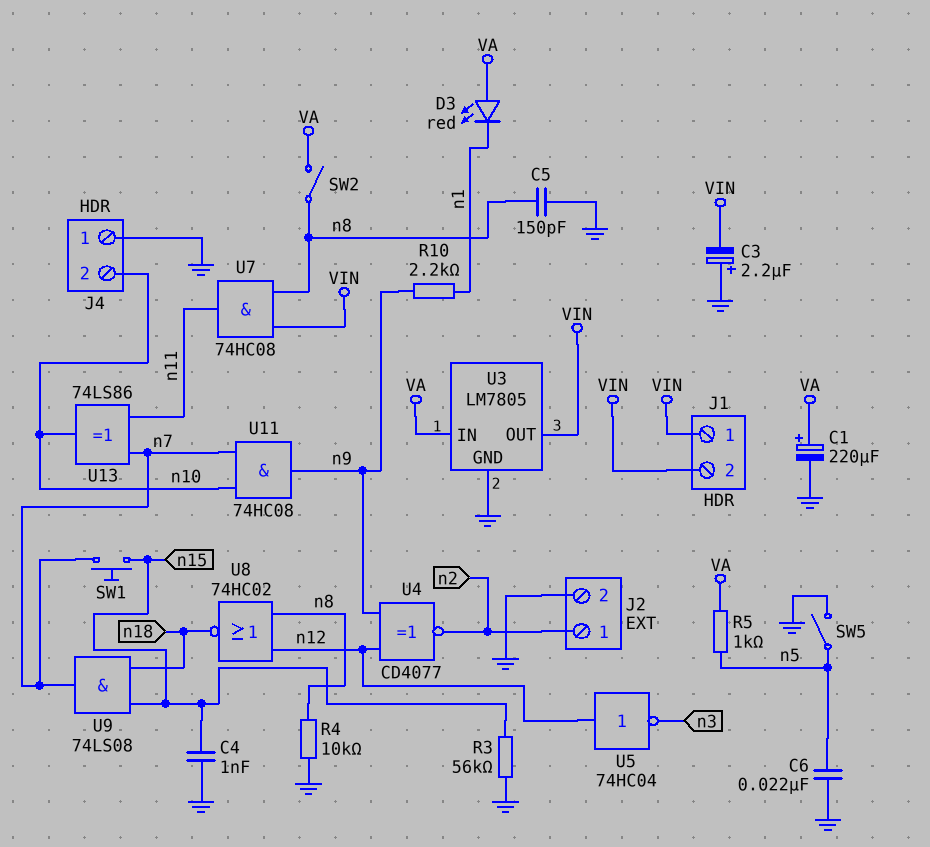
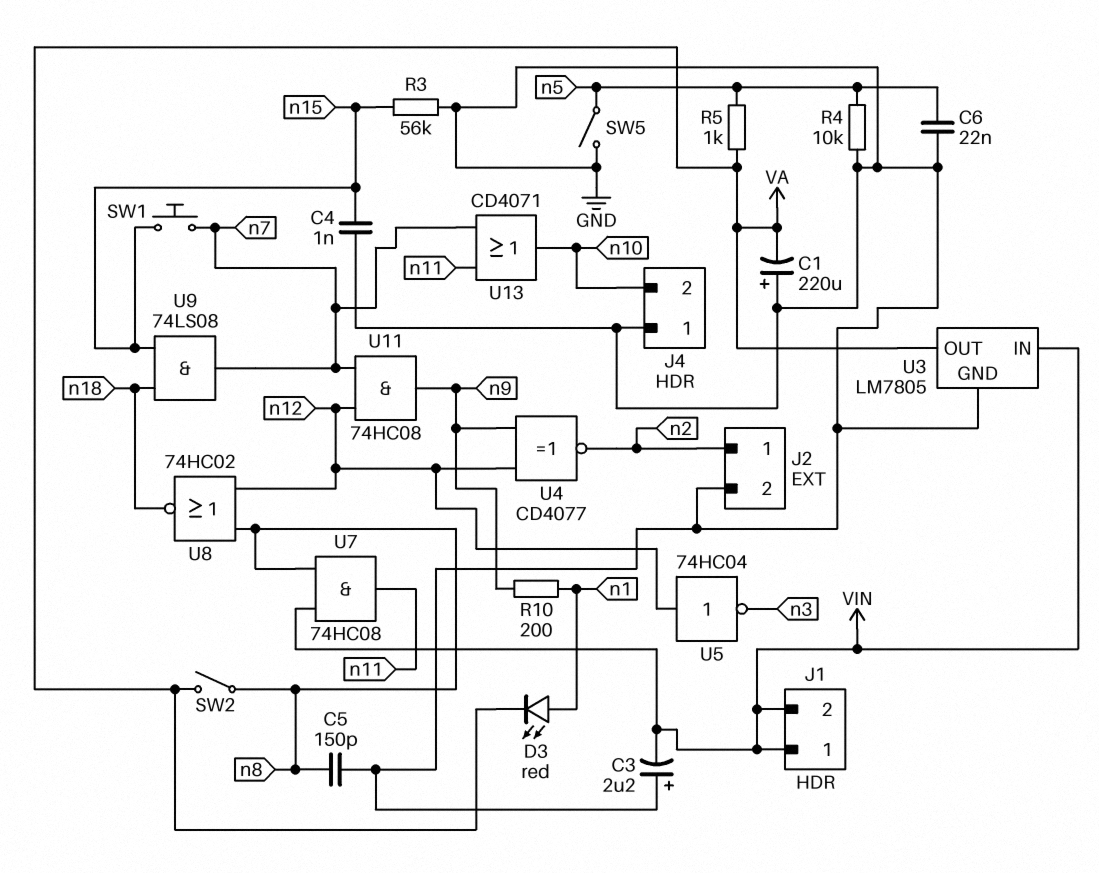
C1: 220uF (plus VA, minus GND) -> 220uF (plus GND, minus VA)
D3: LED red (A VA, K n1) -> LED red (A n1, K VA)
R4: 10k (GND, n8) -> 10k (GND, n5)
R10: 2.2k (n1, n9) -> 200 (n1, n9)
U3 pin IN: VA -> VIN
U3 pin OUT: VIN -> VA
U11: AND 74HC08 (in n7, in n10, out n9) -> AND 74HC08 (in n7, in n12, out n9)
U13: XOR 74LS86 (in n7, in n11, out n10) -> OR CD4071 (in n7, in n11, out n10)

